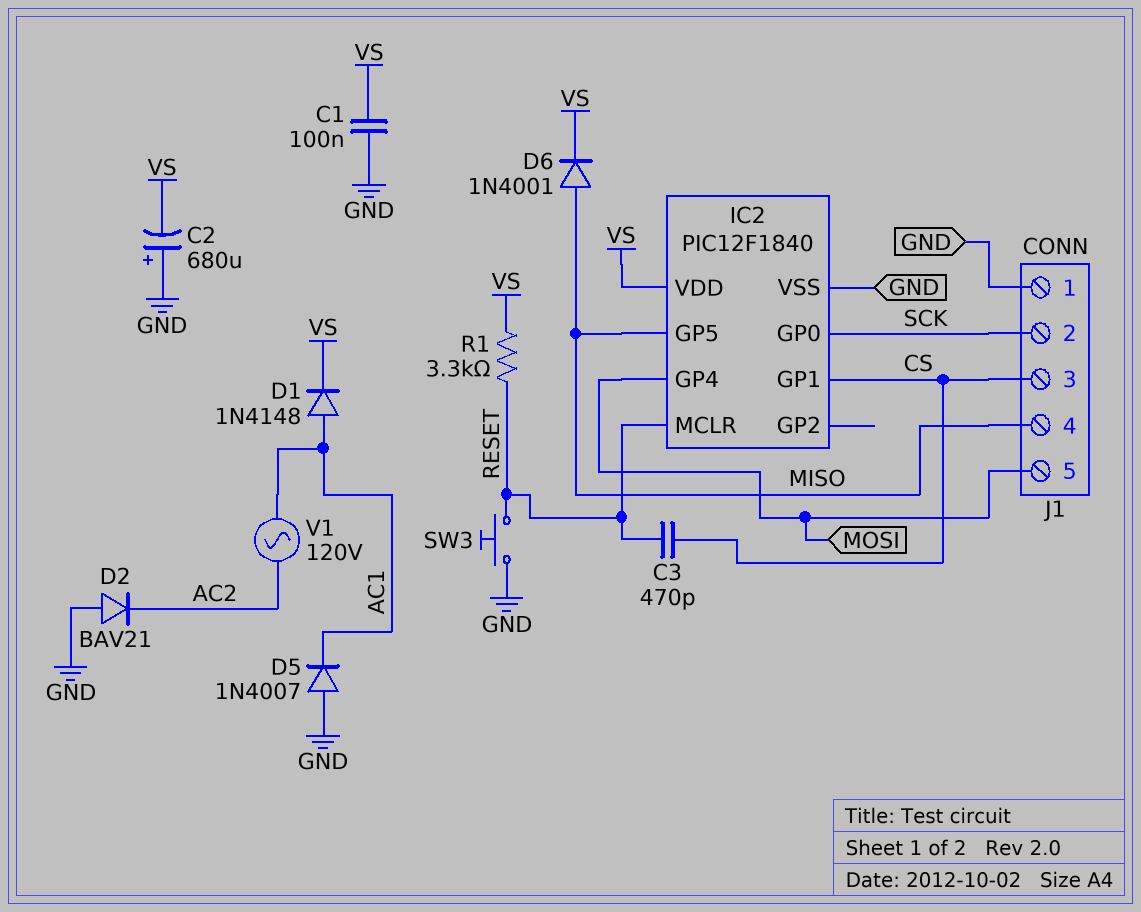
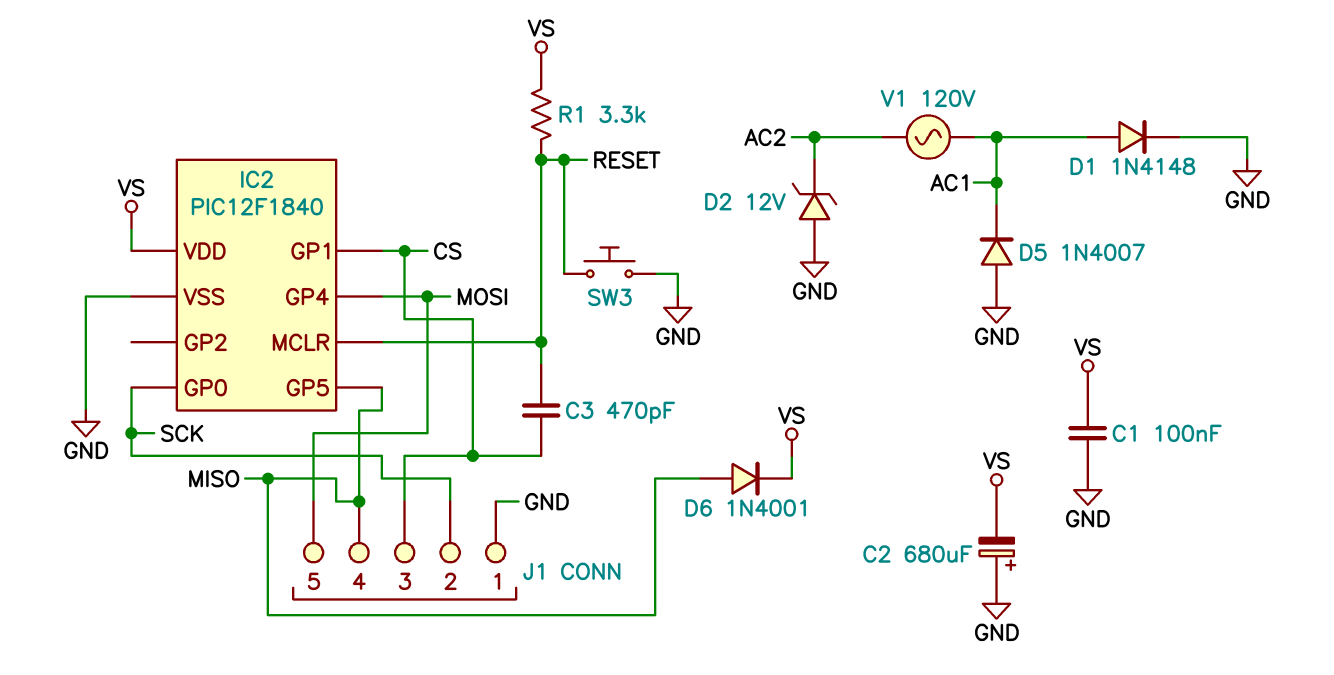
D1: diode 1N4148 (A AC1, K VS) -> diode 1N4148 (A AC1, K GND)
D2: diode BAV21 (A GND, K AC2) -> zener 12V (A GND, K AC2)

